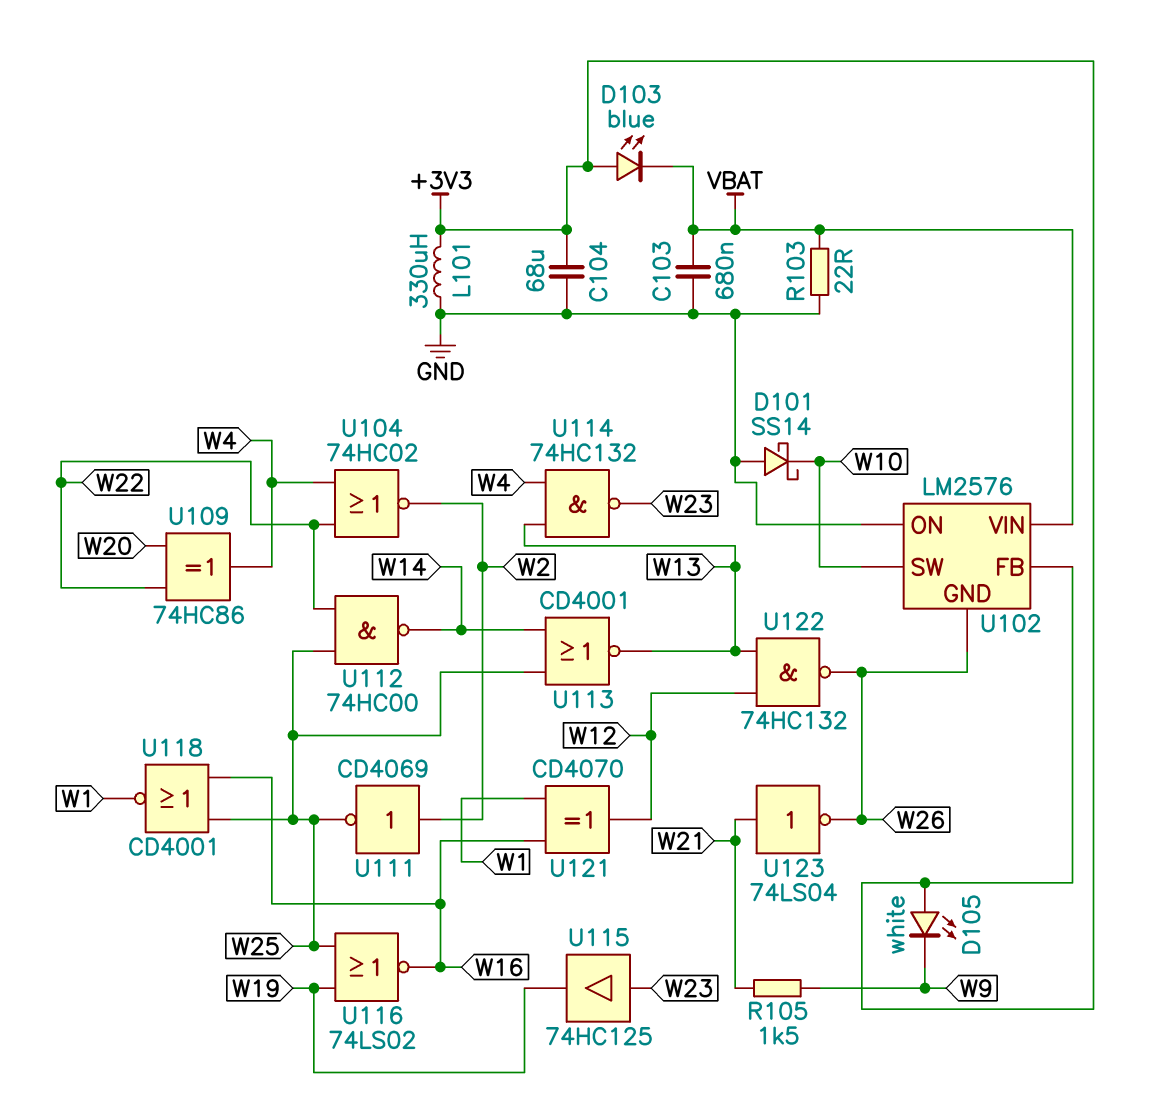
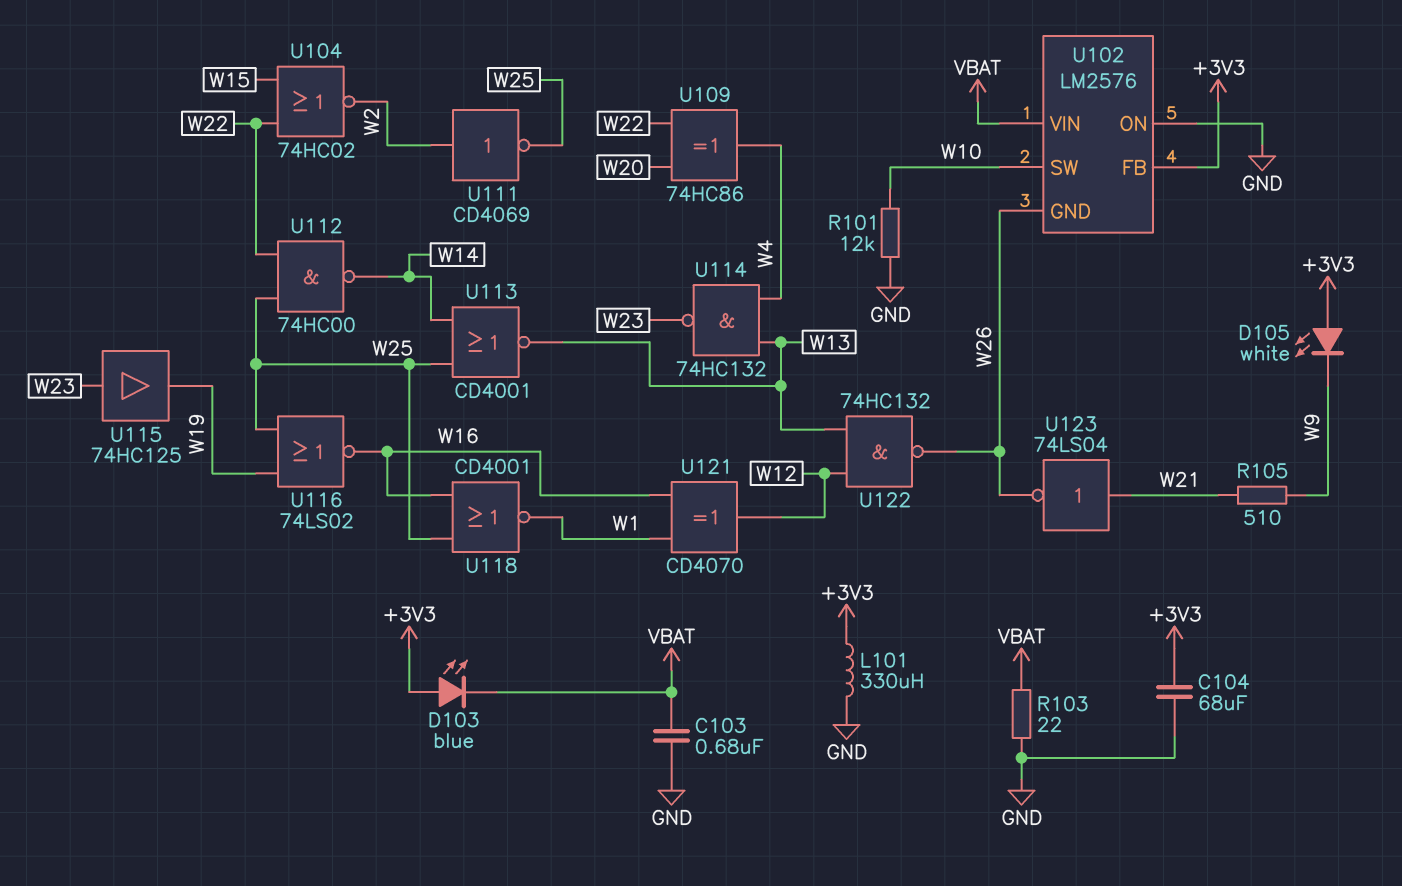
D101: schottky SS14 (A GND, K W10) -> none
R101: none -> 12k (GND, W10)
R105: 1.5k (W9, W21) -> 510 (W9, W21)
U104: NOR 74HC02 (in W4, in W22, out W2) -> NOR 74HC02 (in W15, in W22, out W2)

